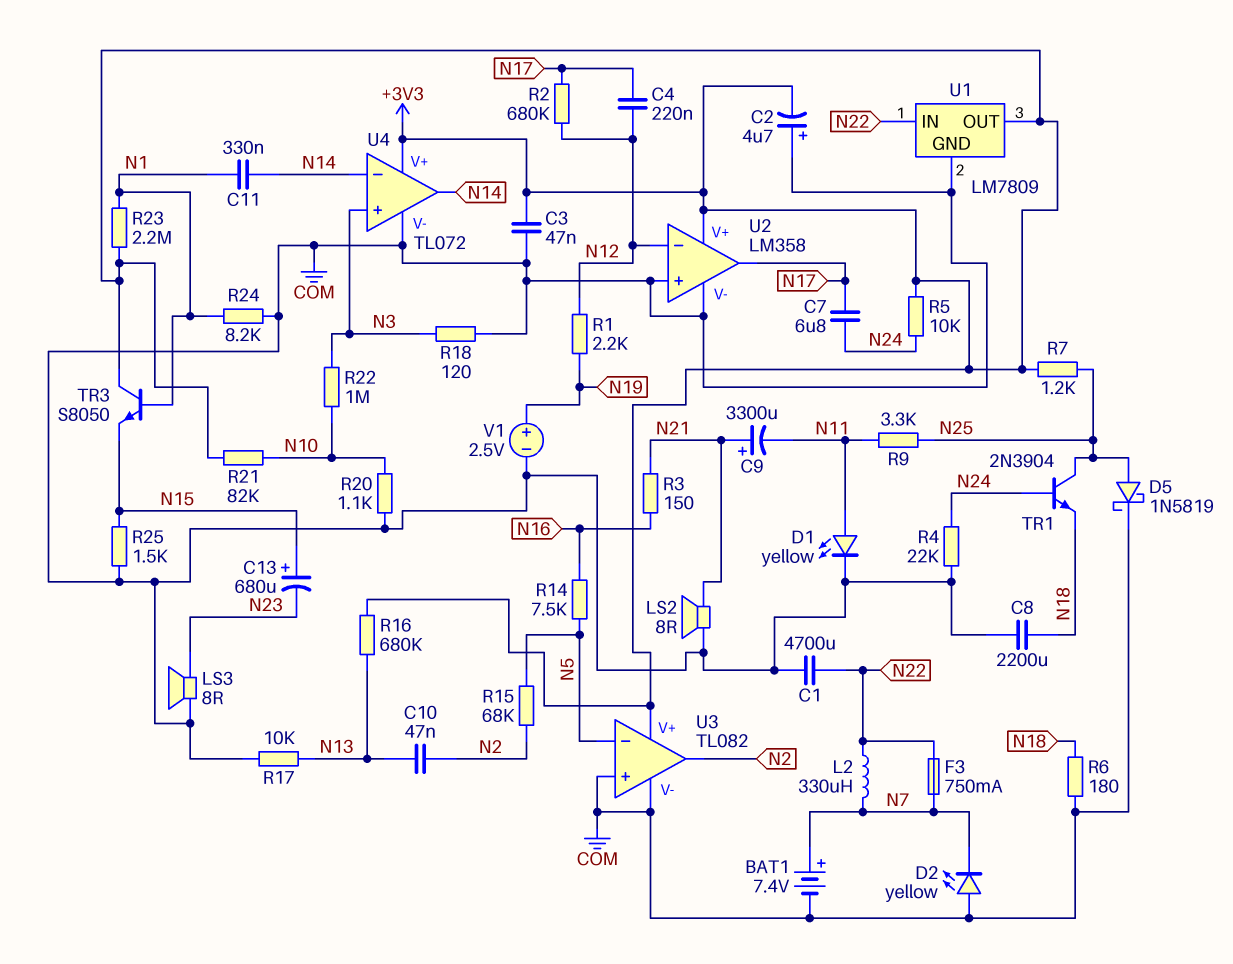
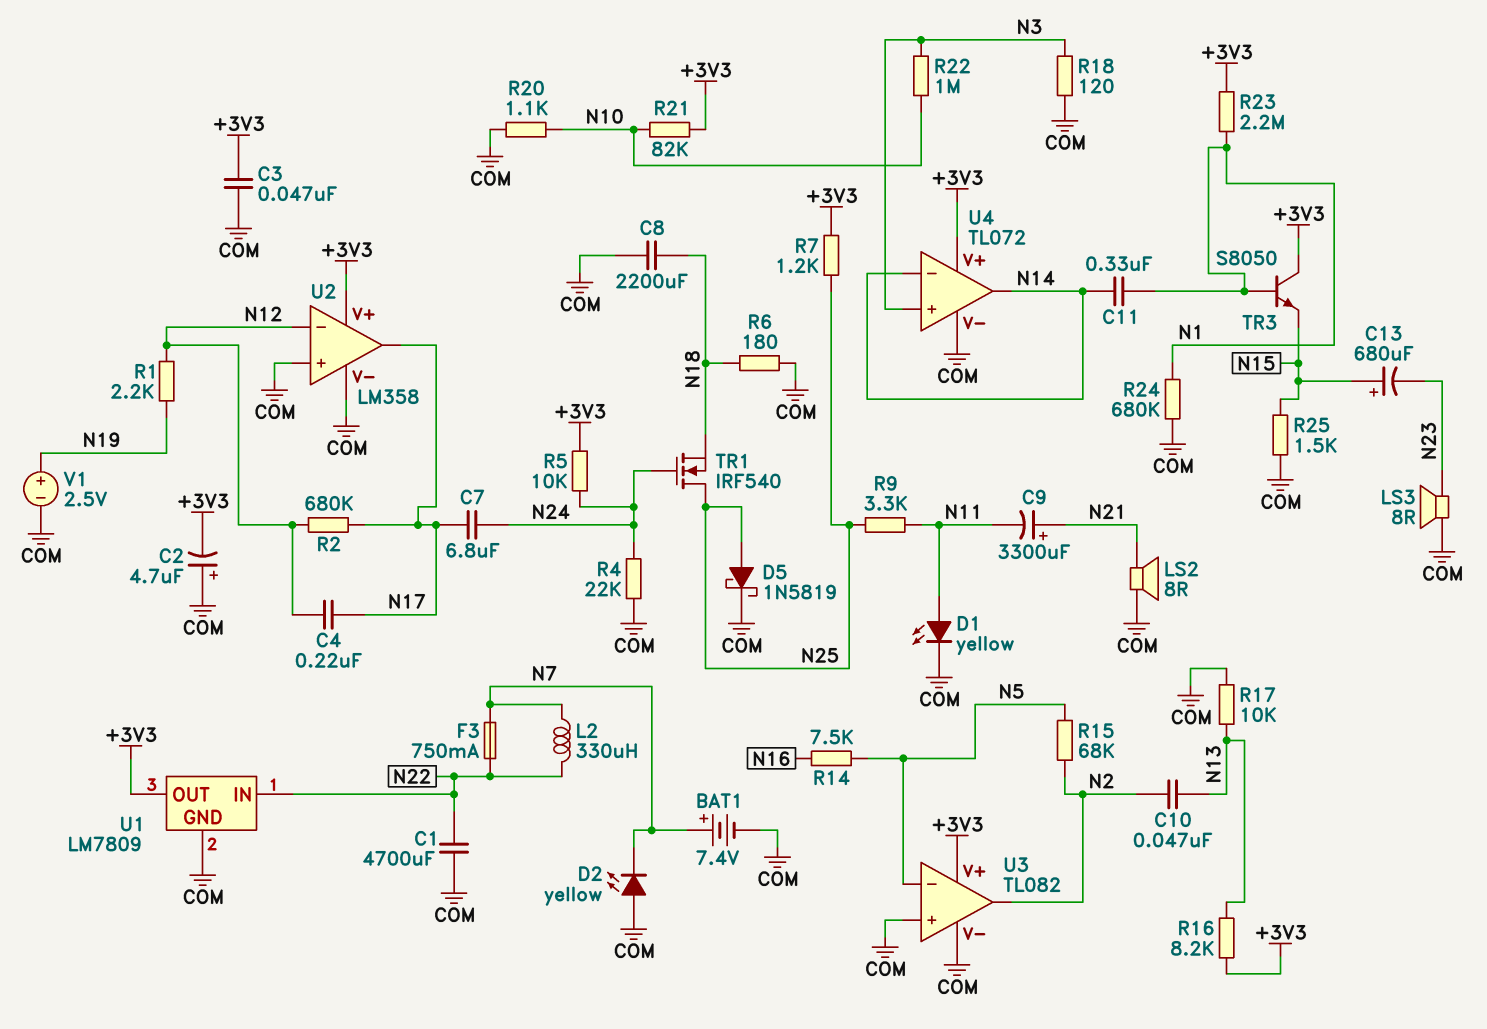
R3: 150 (N16, N21) -> none
R16: 680k (+3V3, N13) -> 8.2k (+3V3, N13)
R24: 8.2k (COM, N1) -> 680k (COM, N1)
TR1: NPN 2N3904 (B N24, C N25, E N18) -> NMOS IRF540 (G N24, D N25, S N18)

